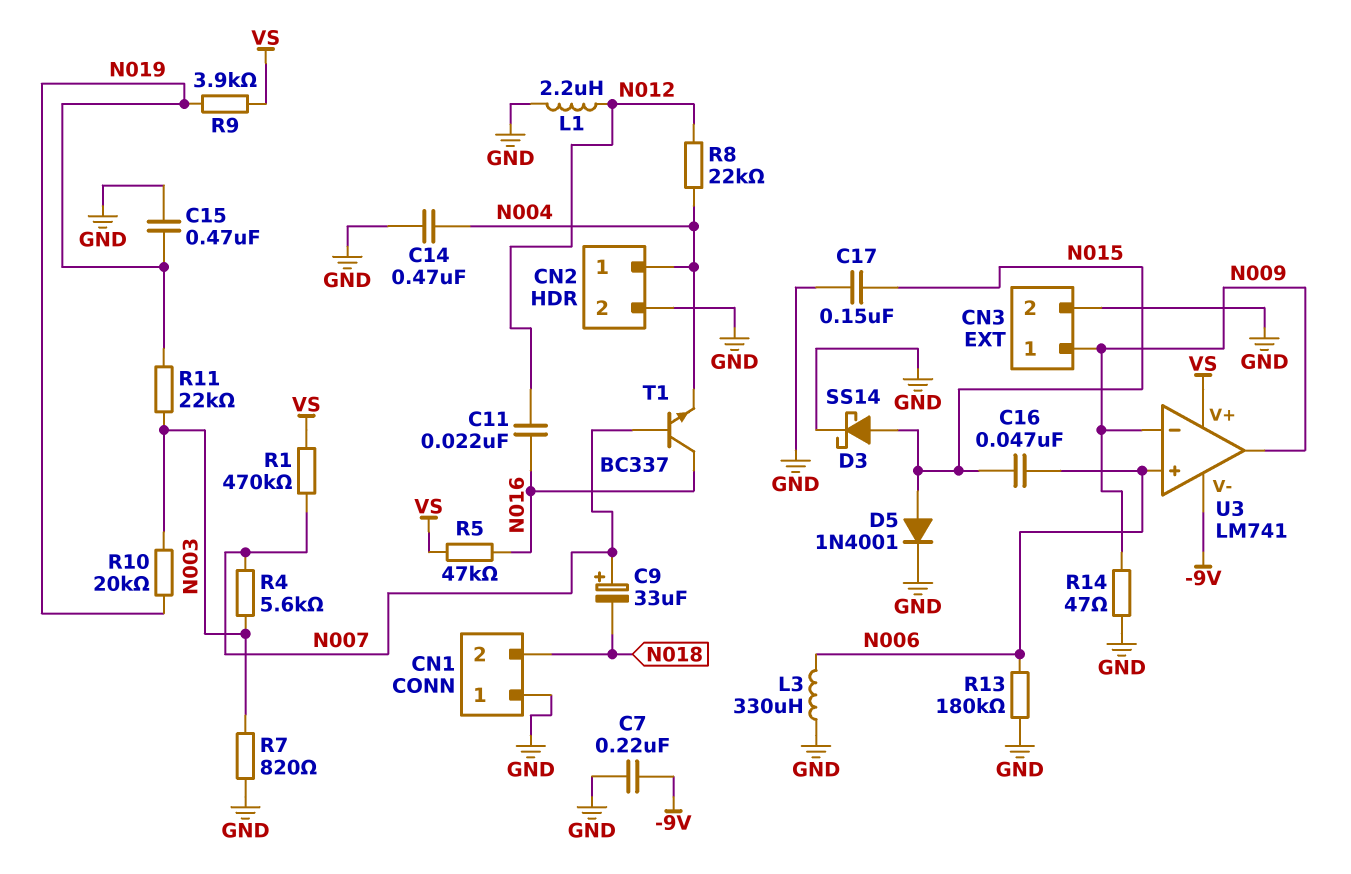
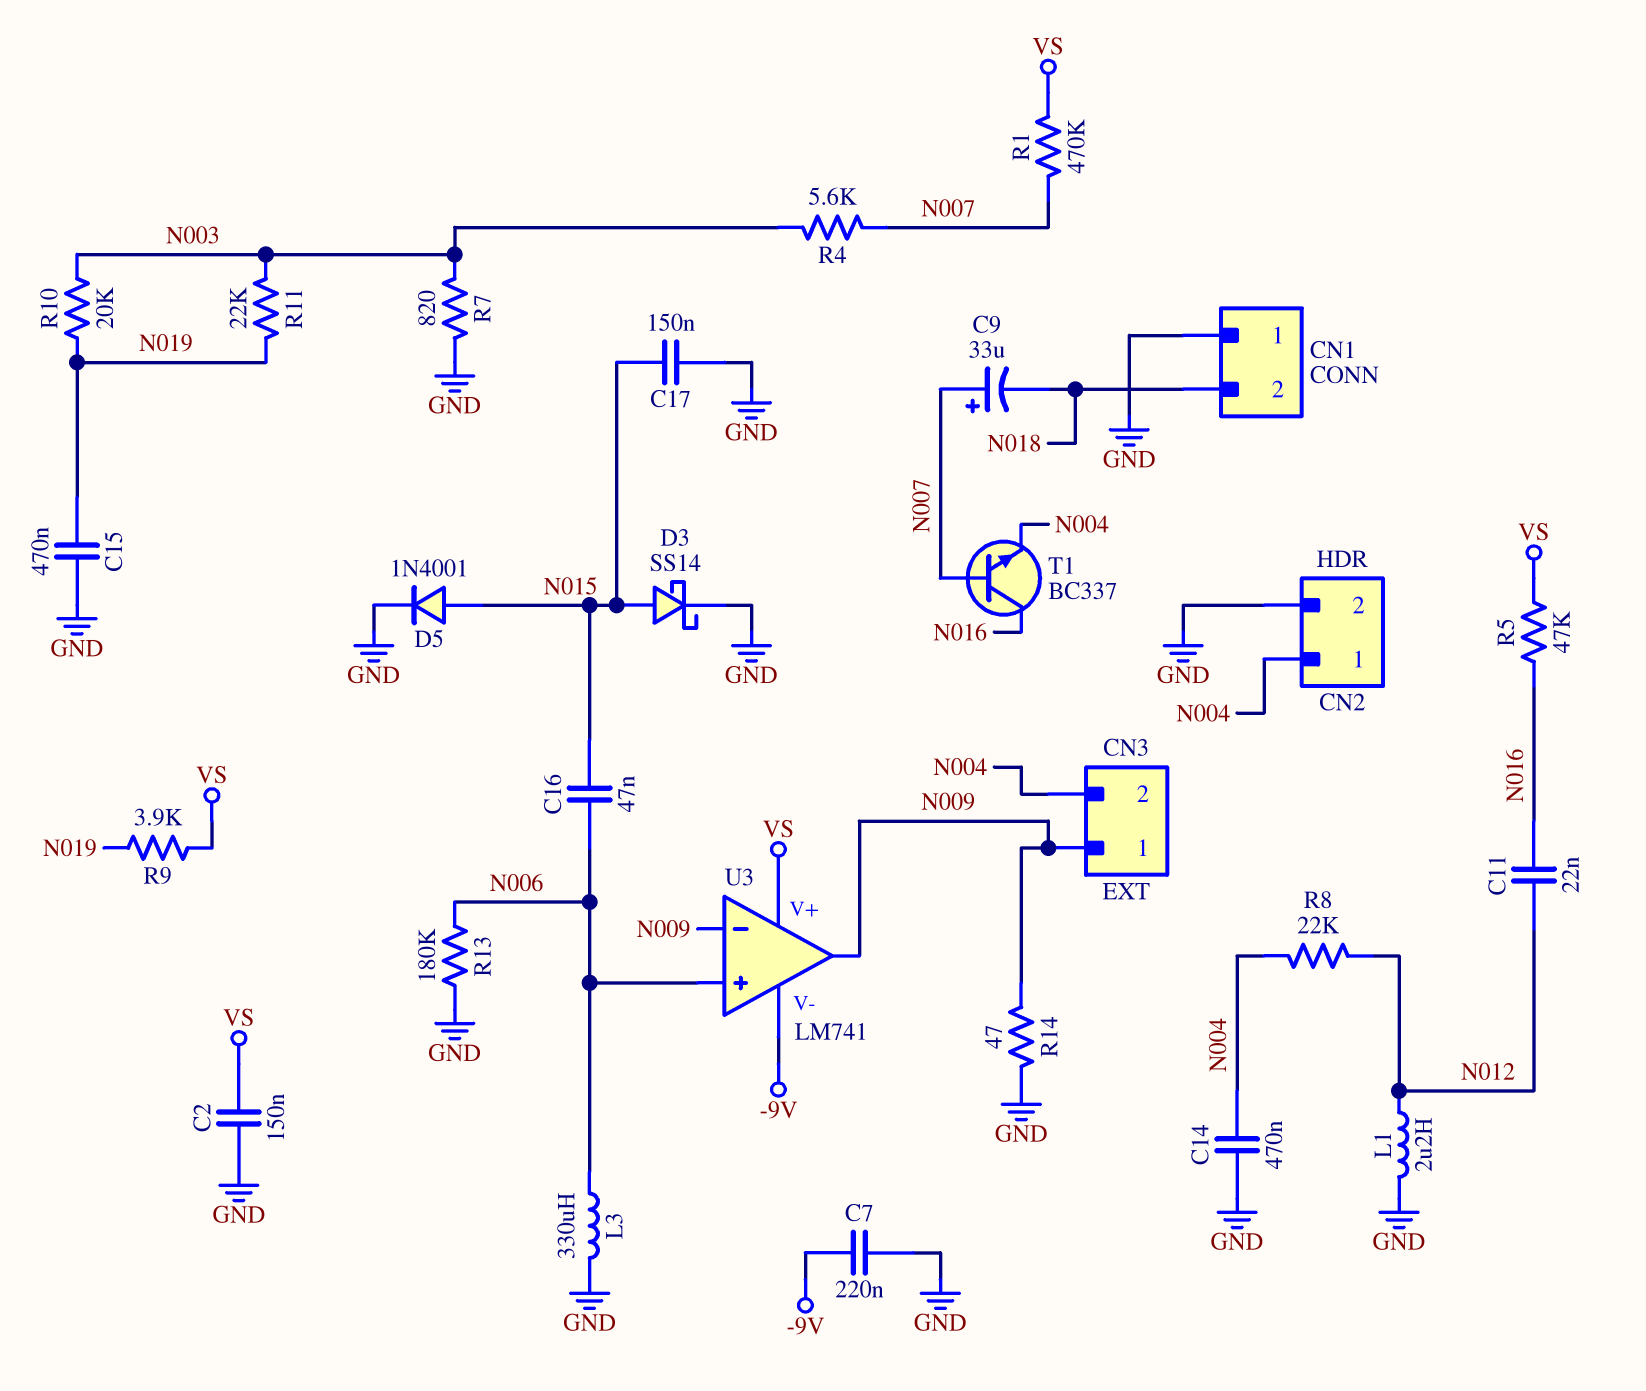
C2: none -> 150nF (GND, VS)
CN3 pin 2: GND -> N004

